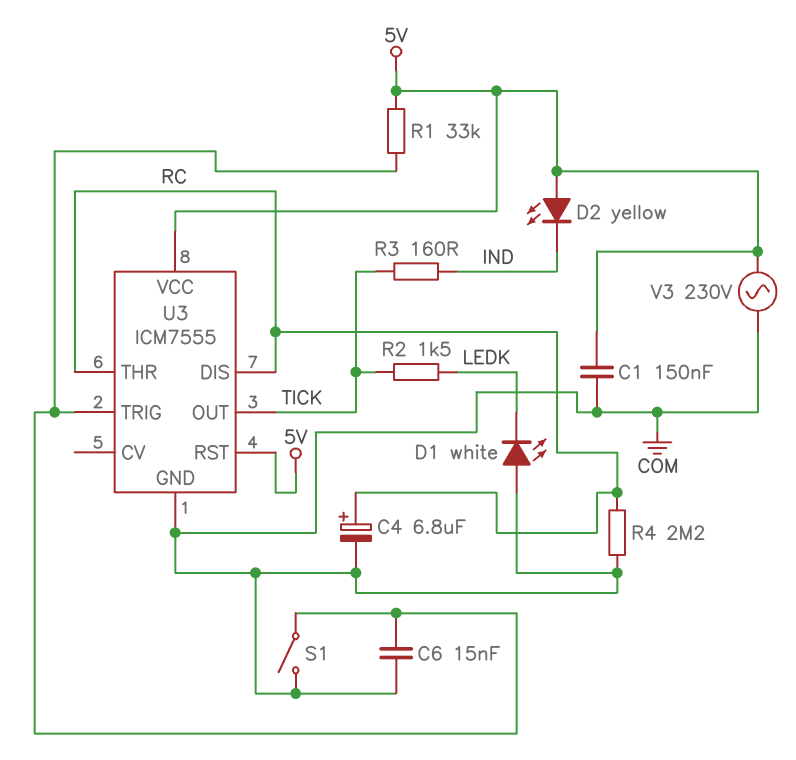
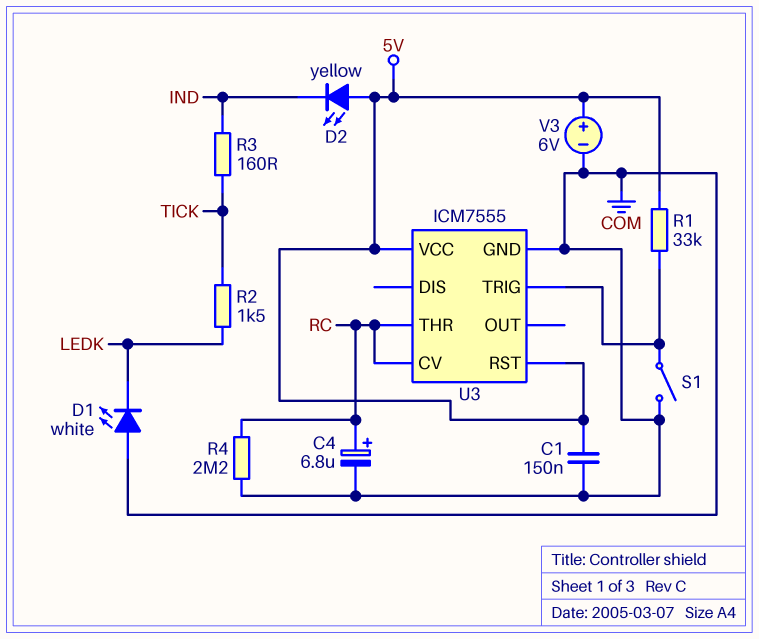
C6: 15nF (COM, U3/TRIG) -> none
U3 pin CV: none -> RC
U3 pin DIS: RC -> none
U3 pin OUT: TICK -> none
V3: AC 230V (5V, COM) -> 6V (plus 5V, minus COM)

